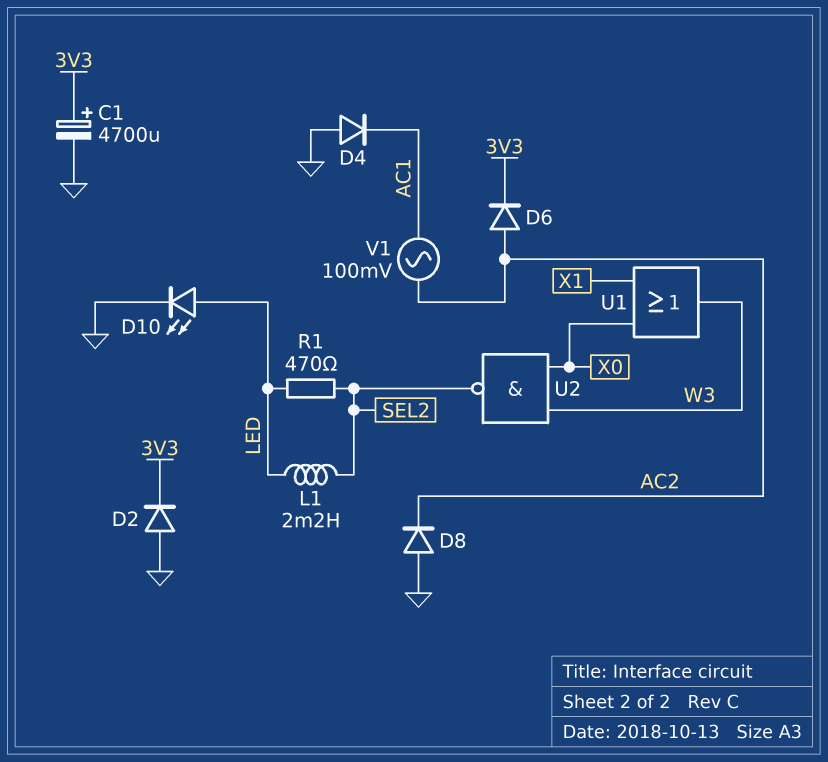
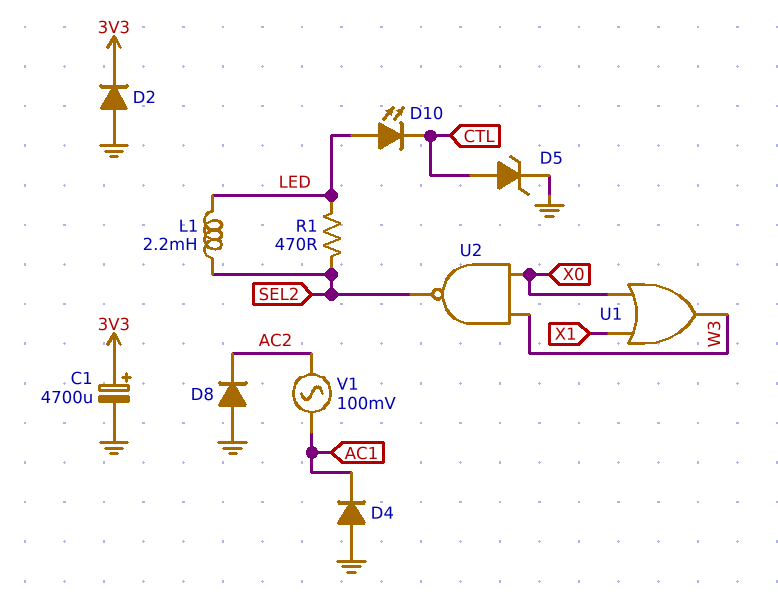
D5: none -> zener (A CTL, K GND)
D6: diode (A AC2, K 3V3) -> none
D10: LED (A LED, K GND) -> LED (A LED, K CTL)

